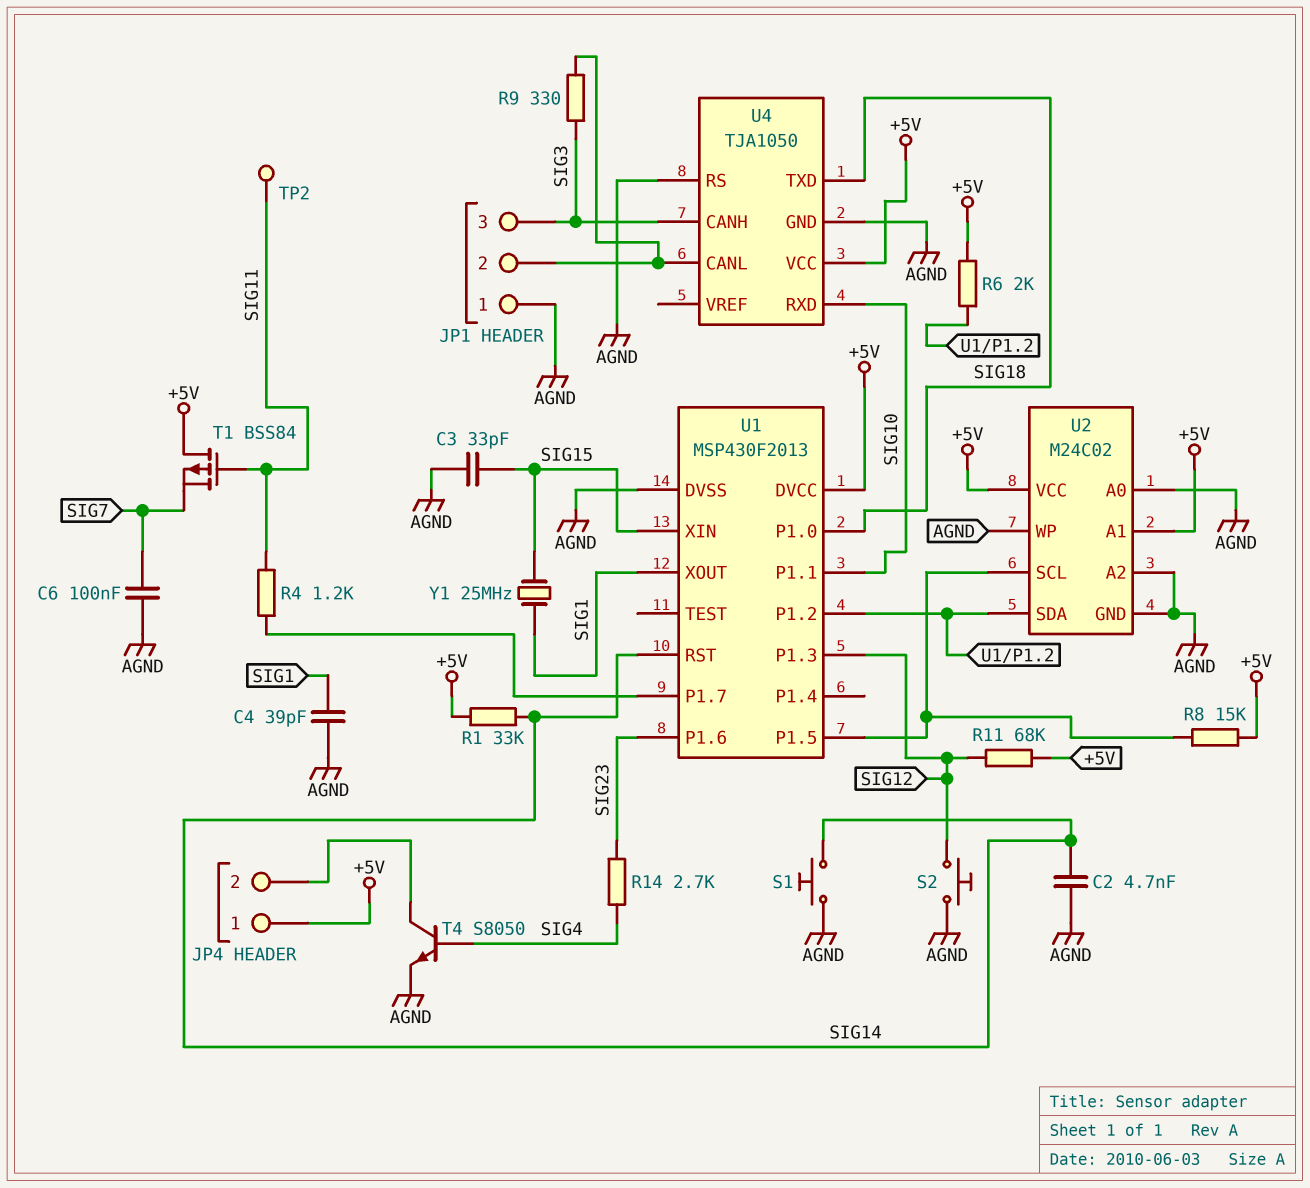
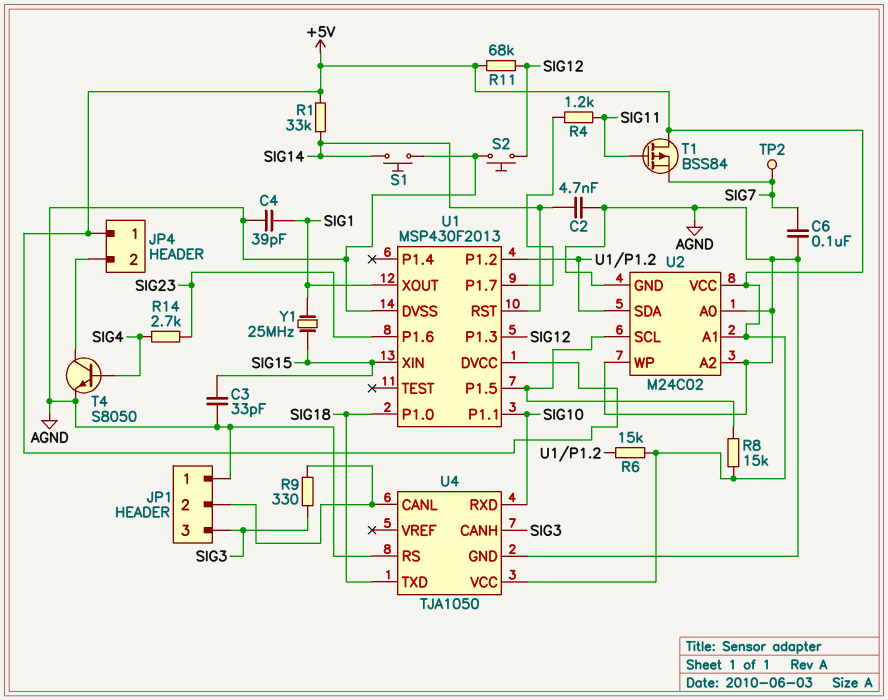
R6: 2k (+5V, U1/P1.2) -> 15k (+5V, U1/P1.2)
TP2: test point (SIG11) -> test point (SIG7)

